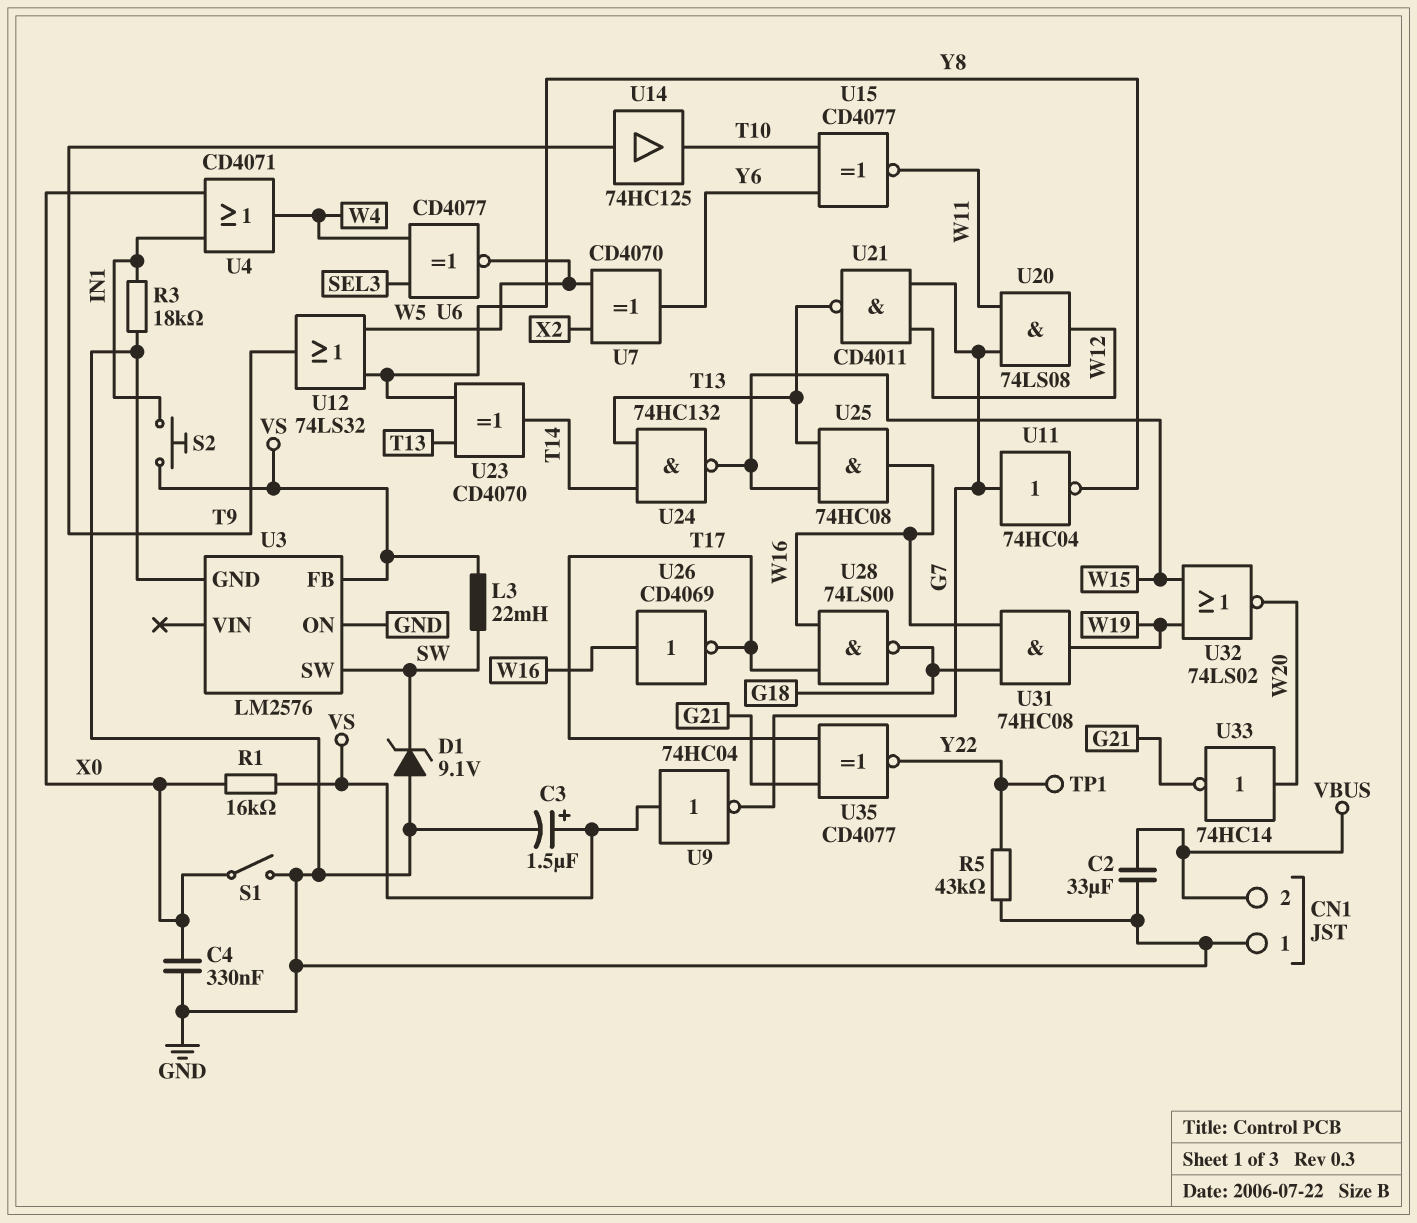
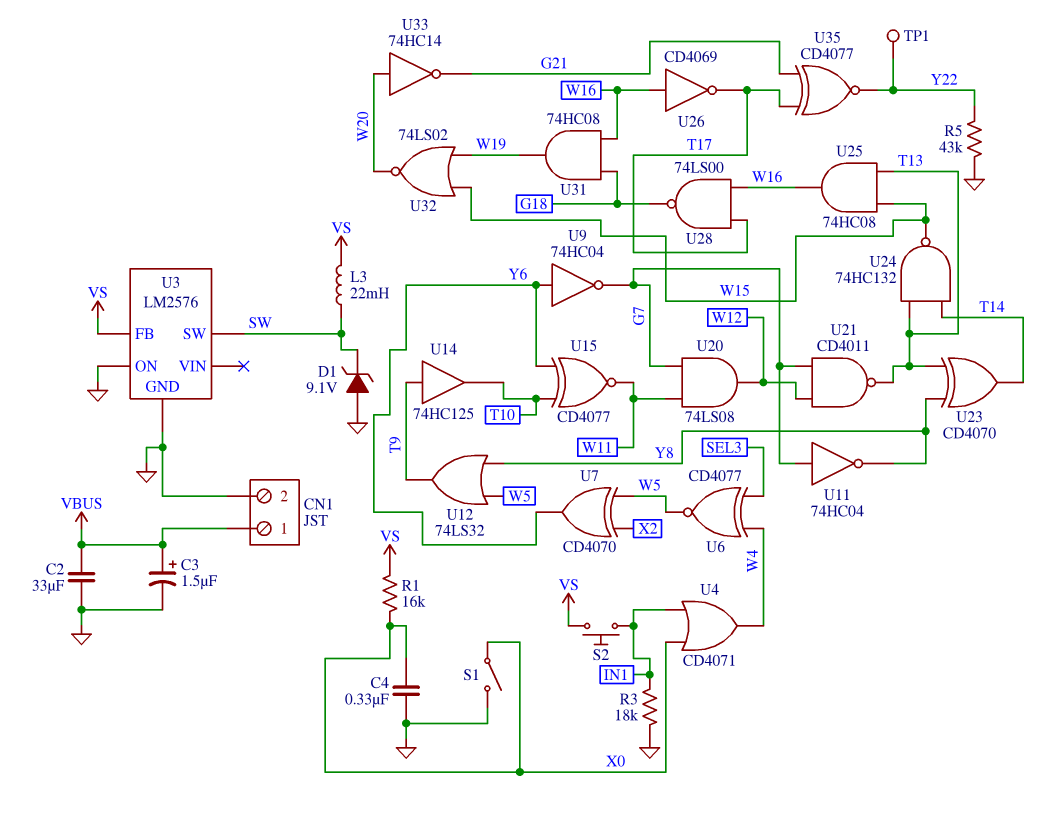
C3: 1.5uF (plus VS, minus GND) -> 1.5uF (plus VBUS, minus GND)
CN1 pin 1: GND -> VBUS
CN1 pin 2: VBUS -> GND
U9: NOT 74HC04 (in VS, out G7) -> NOT 74HC04 (in Y6, out G7)

